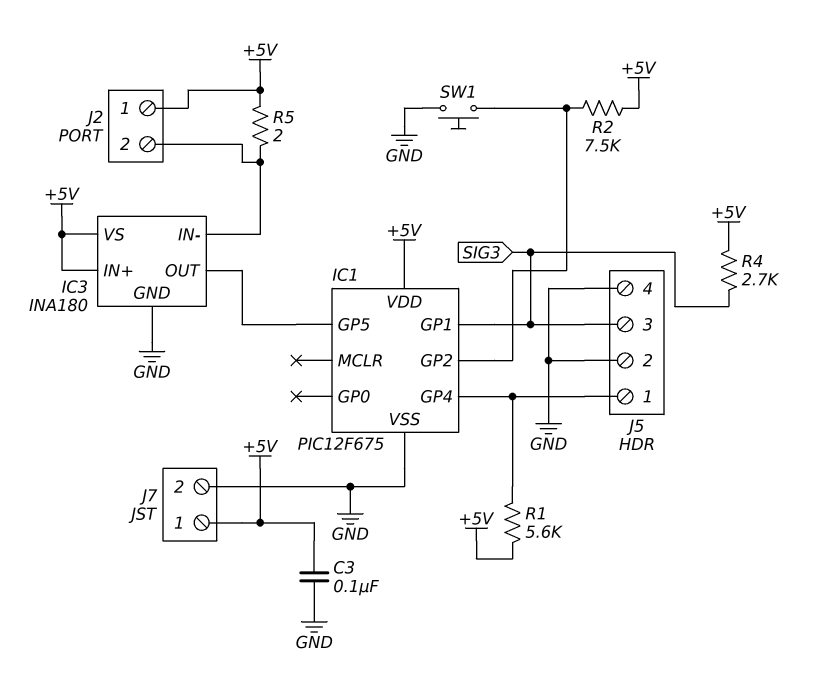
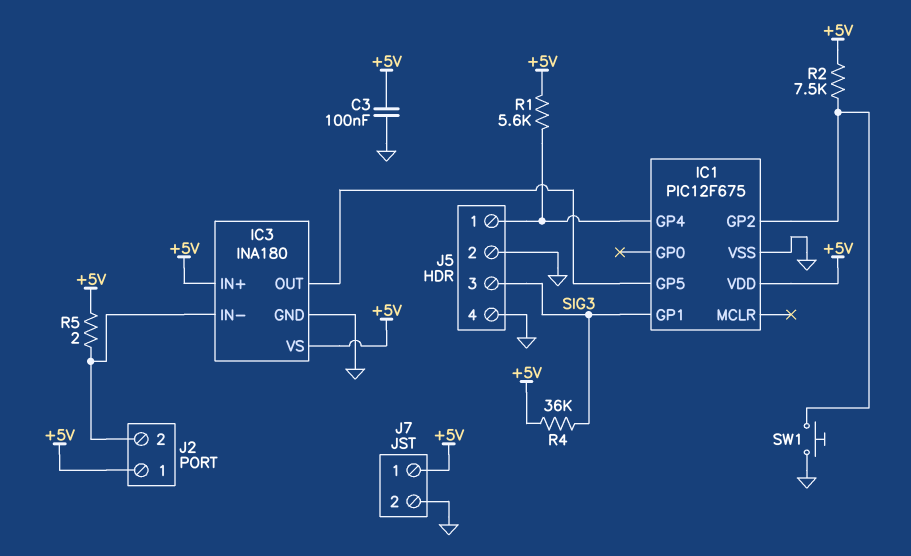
R4: 2.7k (+5V, SIG3) -> 36k (+5V, SIG3)

